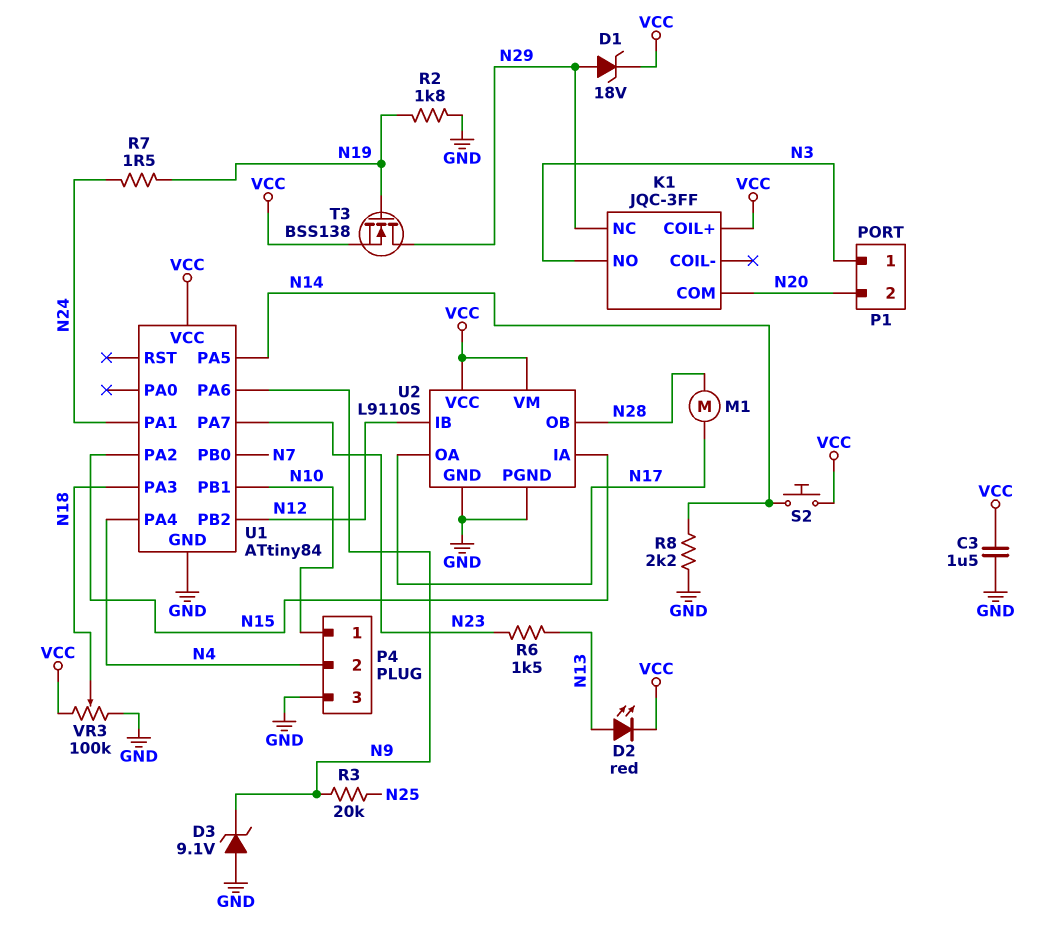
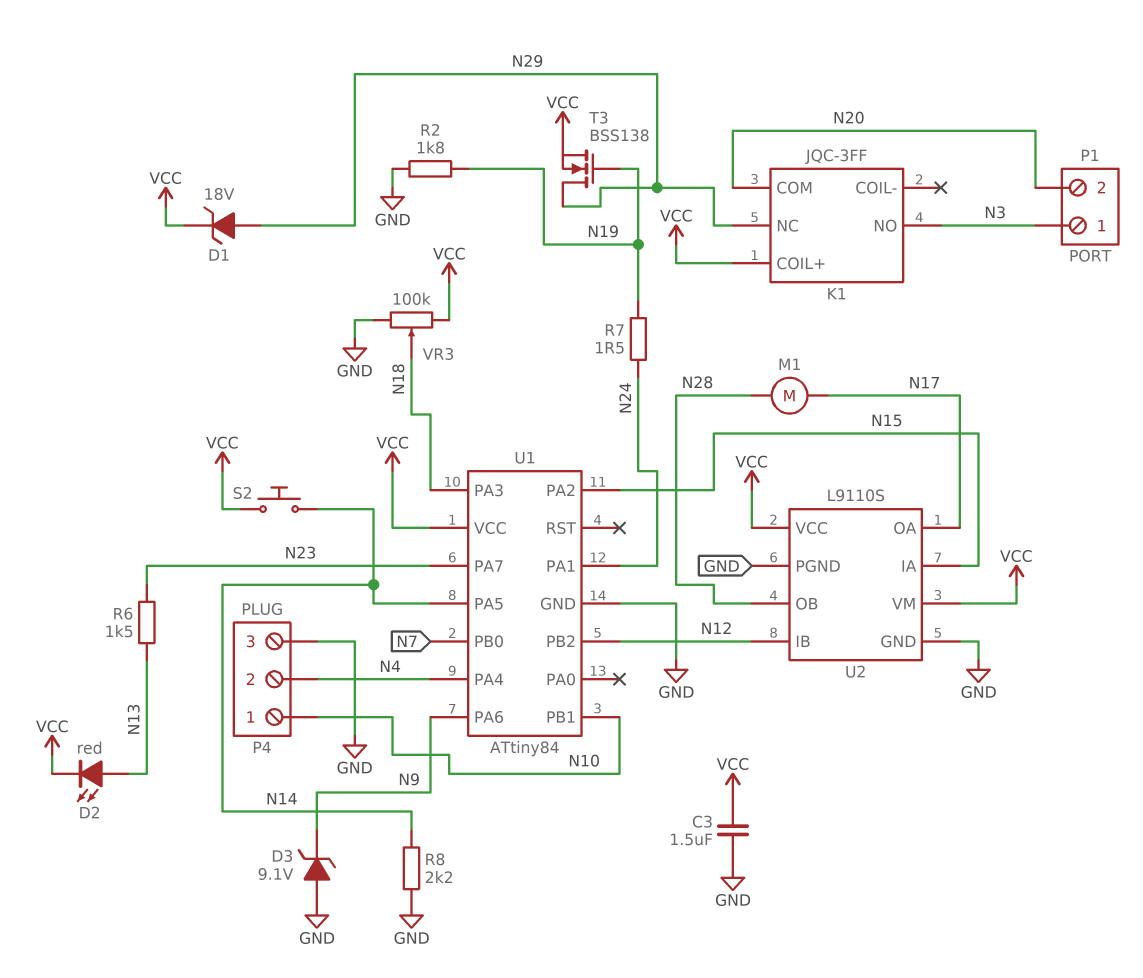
R3: 20k (N9, N25) -> none

